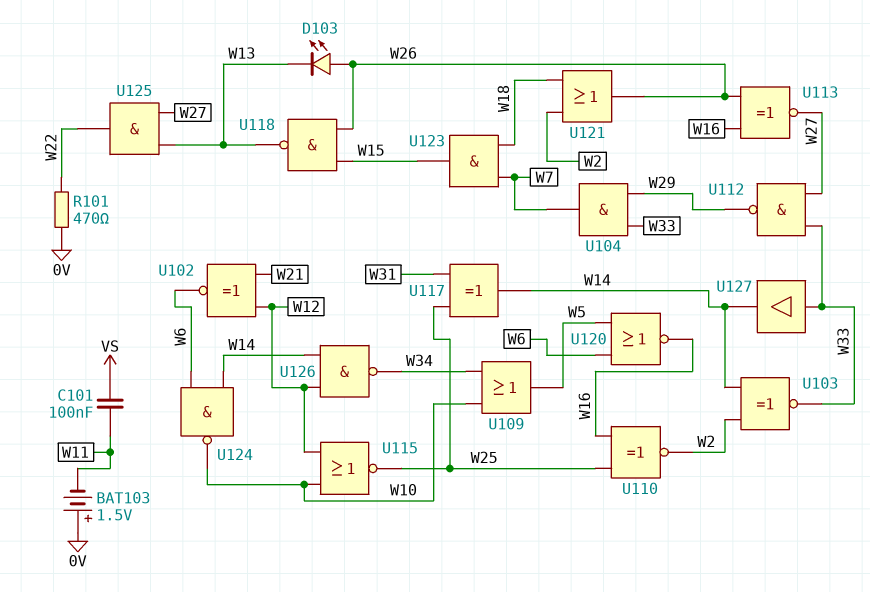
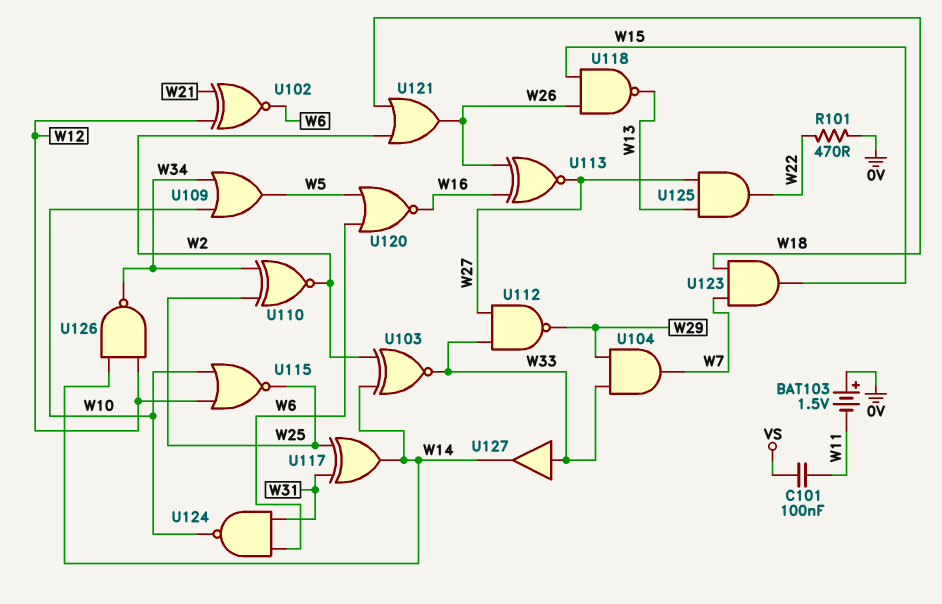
D103: LED (A W26, K W13) -> none
U110: XNOR (in W16, in W25, out W2) -> XNOR (in W25, in W34, out W2)
U124: NAND (in W6, in W14, out W10) -> NAND (in W6, in W31, out W10)

